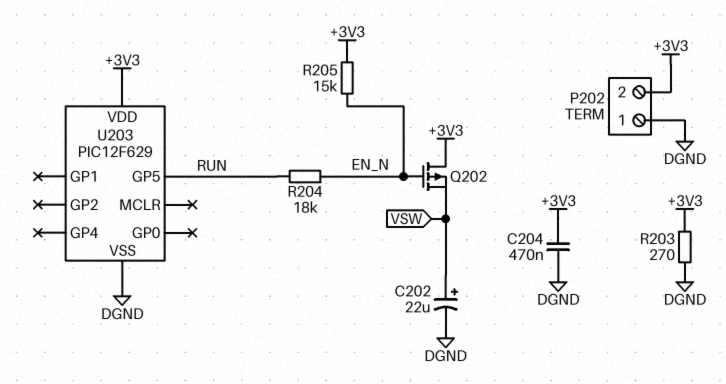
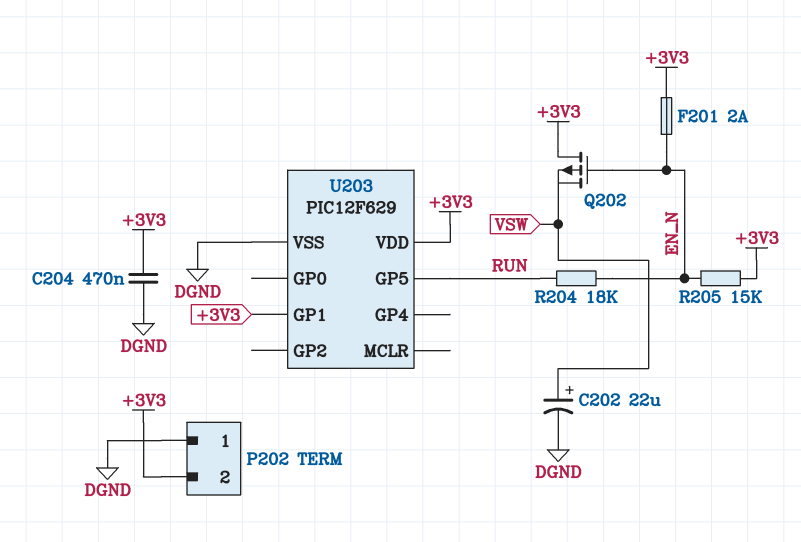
F201: none -> 2A (+3V3, EN_N)
R203: 270 (+3V3, DGND) -> none
U203 pin GP1: none -> +3V3

